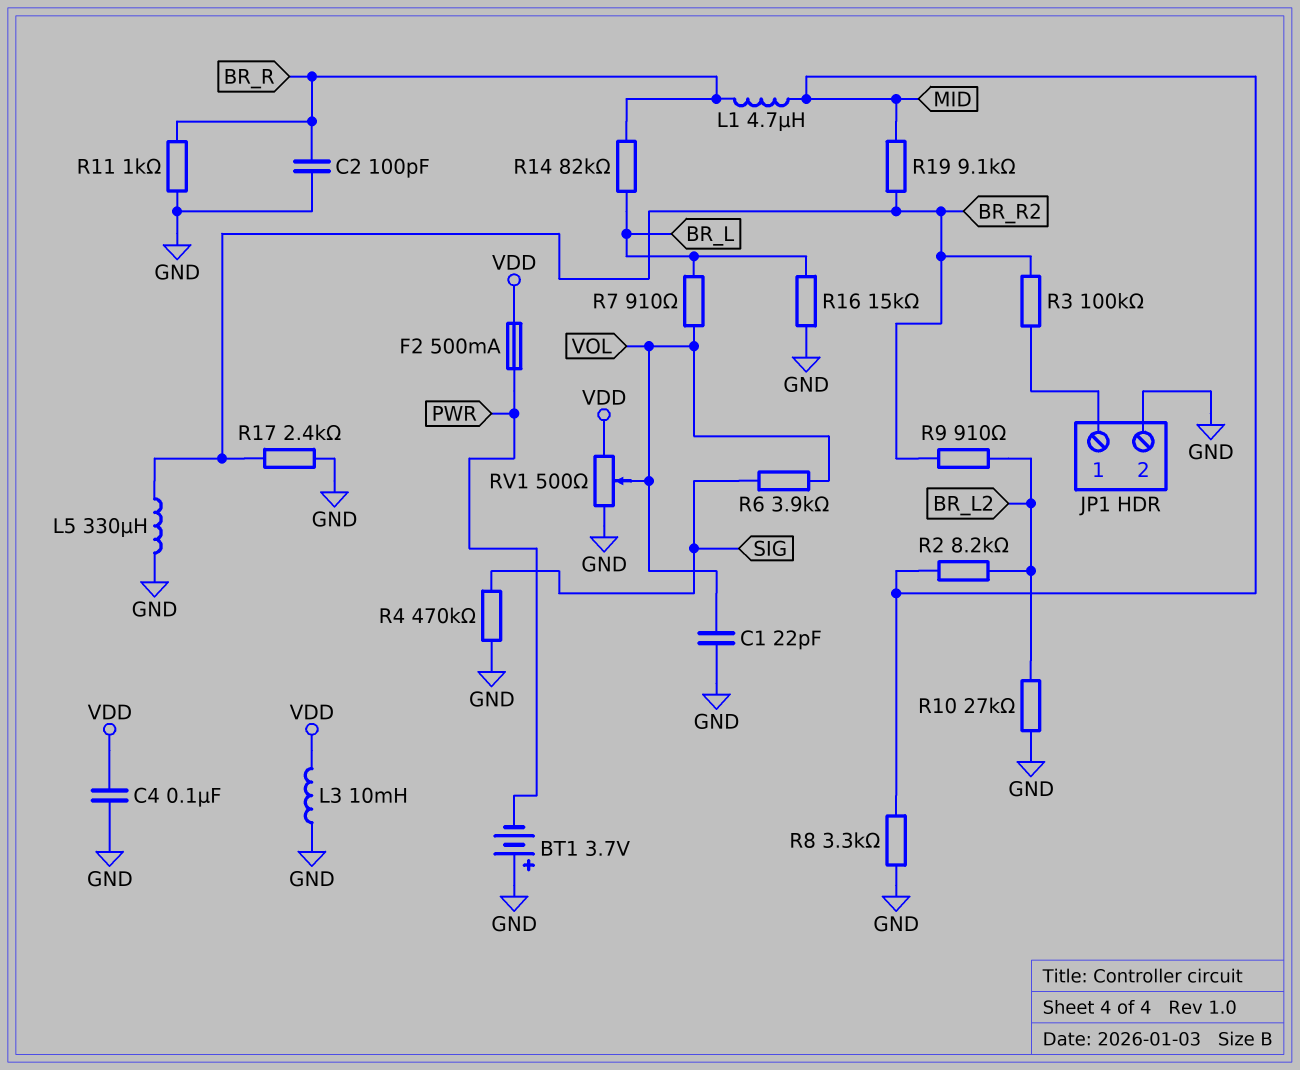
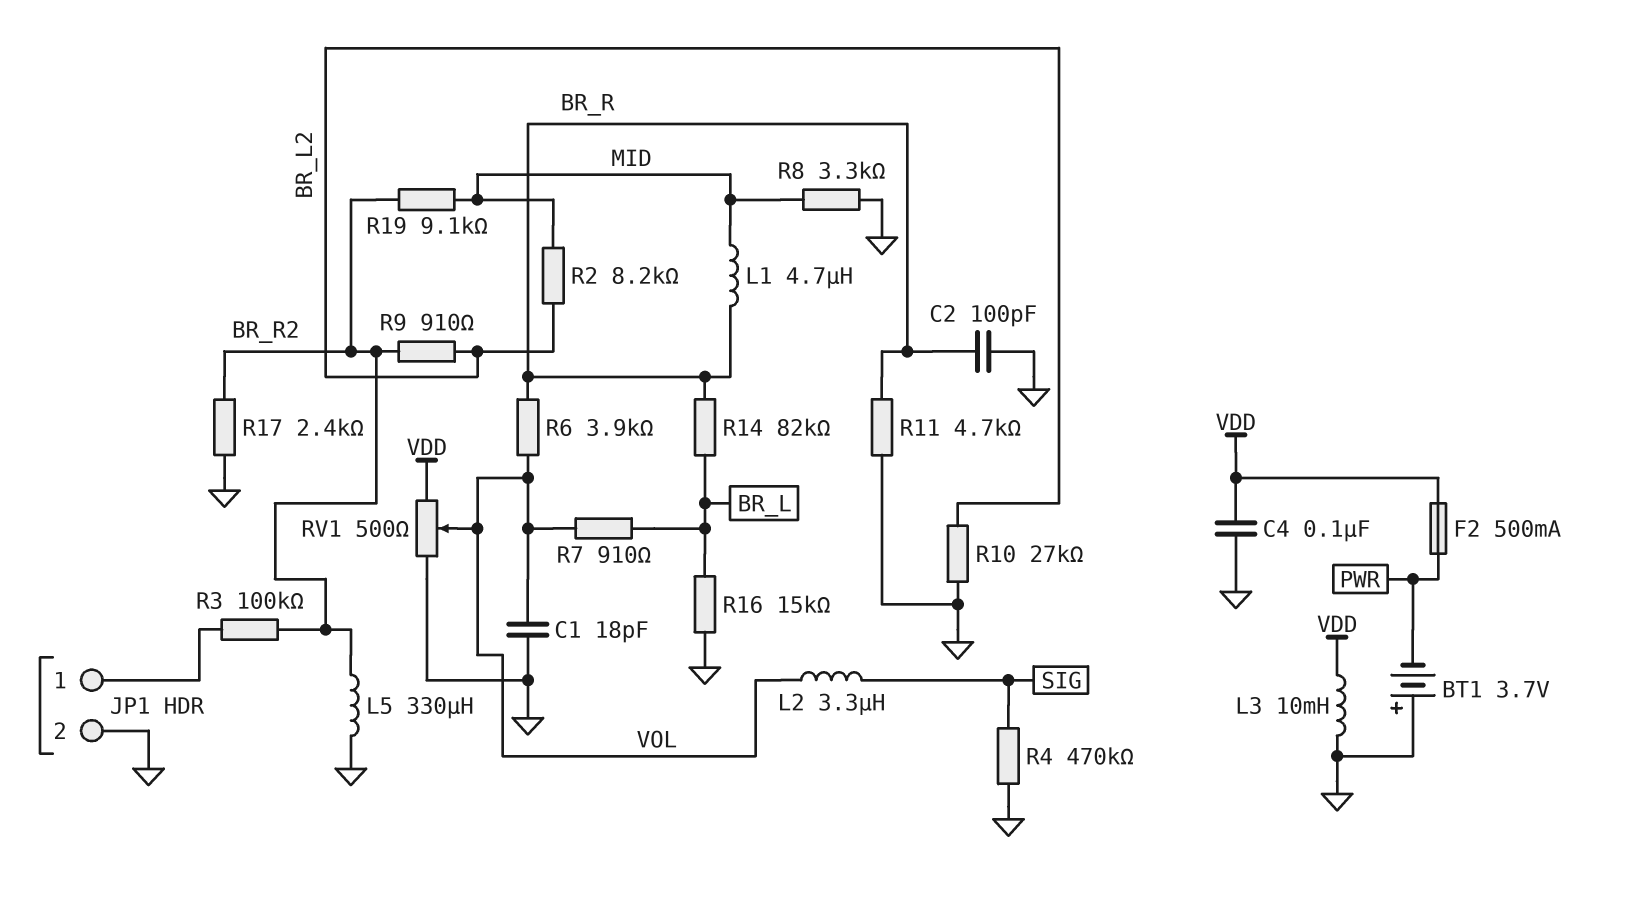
C1: 22pF (GND, VOL) -> 18pF (GND, VOL)
L2: none -> 3.3uH (SIG, VOL)
R6: 3.9k (SIG, VOL) -> 3.9k (BR_R, VOL)
R11: 1k (BR_R, GND) -> 4.7k (BR_R, GND)

